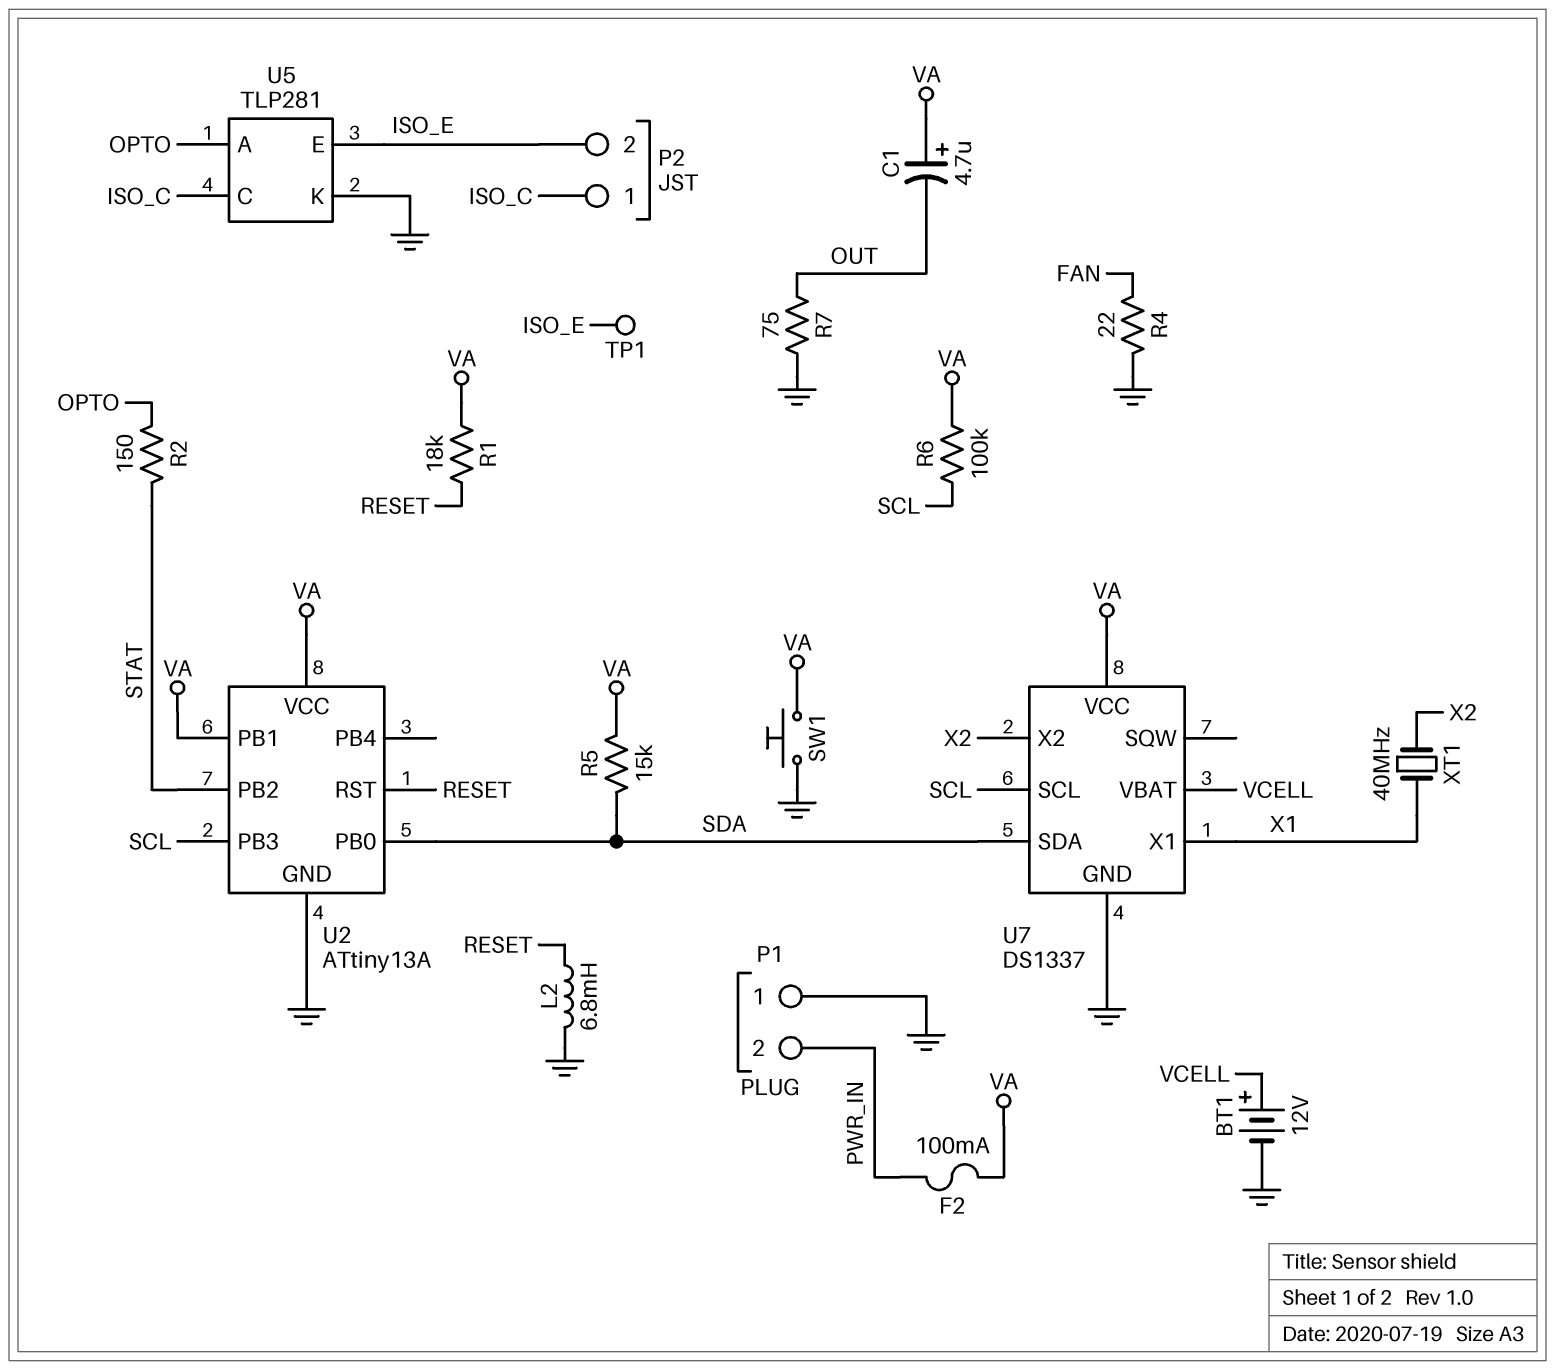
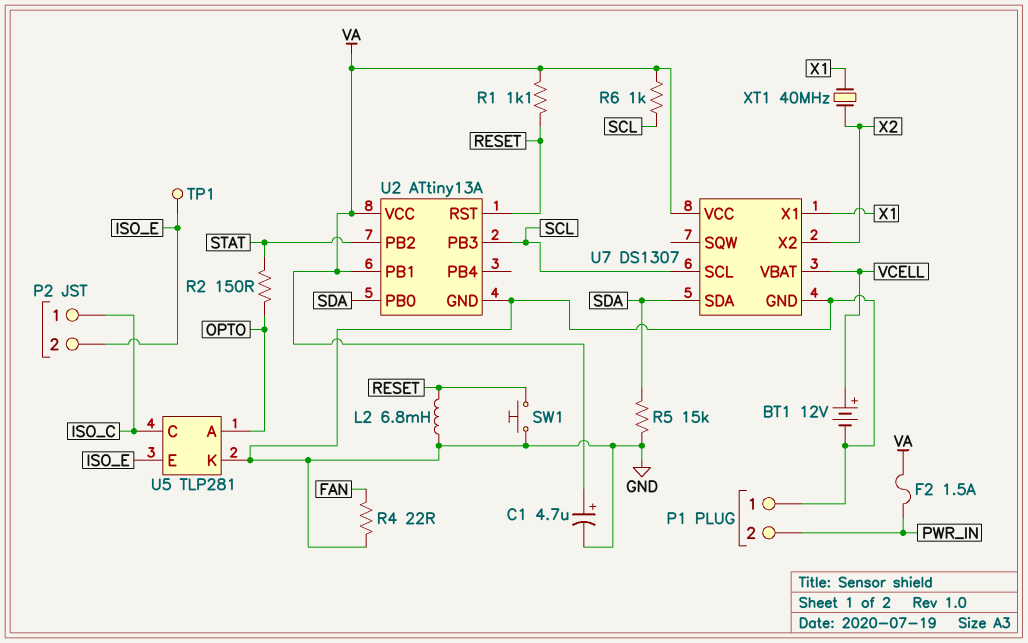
C1: 4.7uF (plus VA, minus OUT) -> 4.7uF (plus VA, minus GND)
F2: 100mA (PWR_IN, VA) -> 1.5A (PWR_IN, VA)
R1: 18k (RESET, VA) -> 1.1k (RESET, VA)
R5: 15k (SDA, VA) -> 15k (GND, SDA)
R6: 100k (SCL, VA) -> 1k (SCL, VA)
R7: 75 (GND, OUT) -> none
SW1: button (GND, VA) -> button (GND, RESET)
U7: DS1337 -> DS1307

